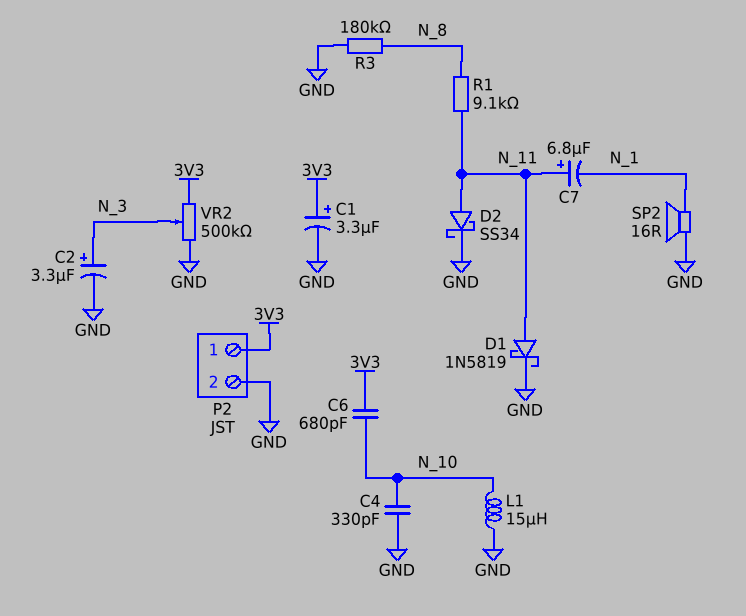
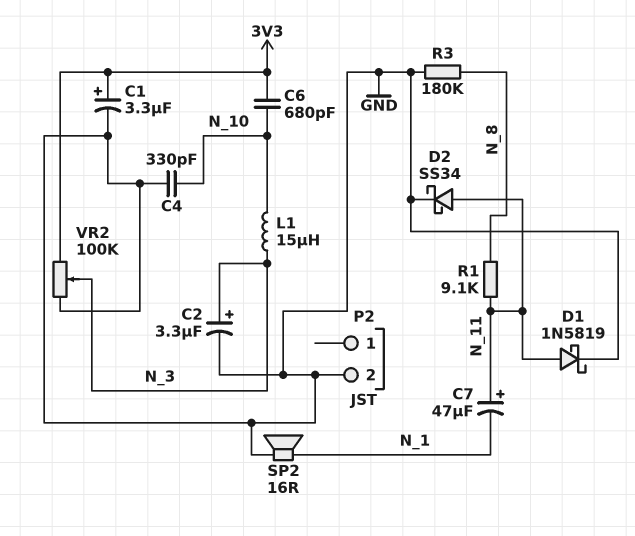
C7: 6.8uF (plus N_11, minus N_1) -> 47uF (plus N_11, minus N_1)
L1: 15uH (GND, N_10) -> 15uH (N_3, N_10)
P2 pin 1: 3V3 -> none
VR2: 500k (3V3, GND, wiper N_3) -> 100k (3V3, GND, wiper N_3)

